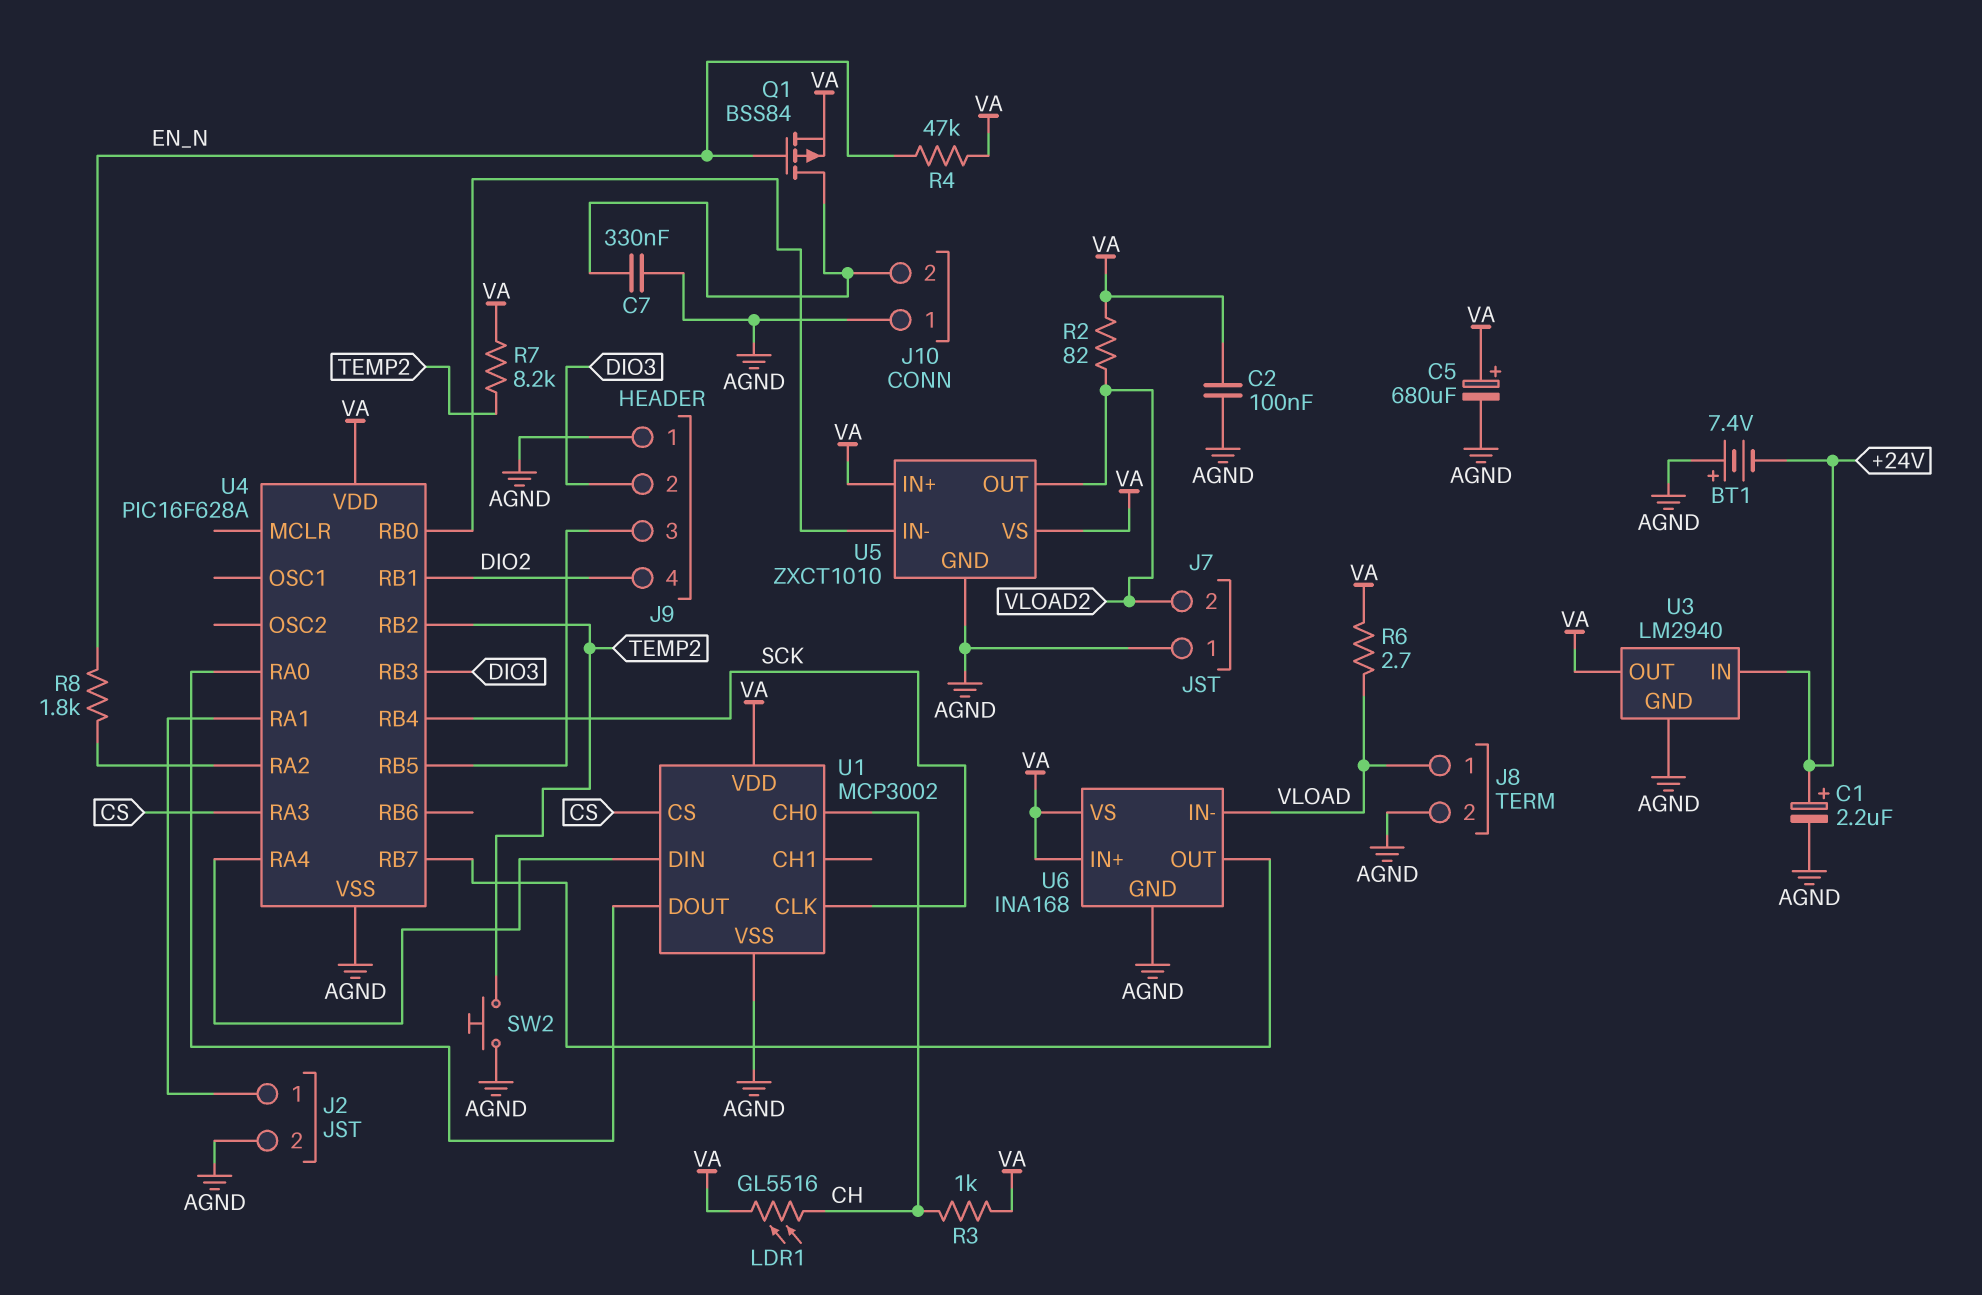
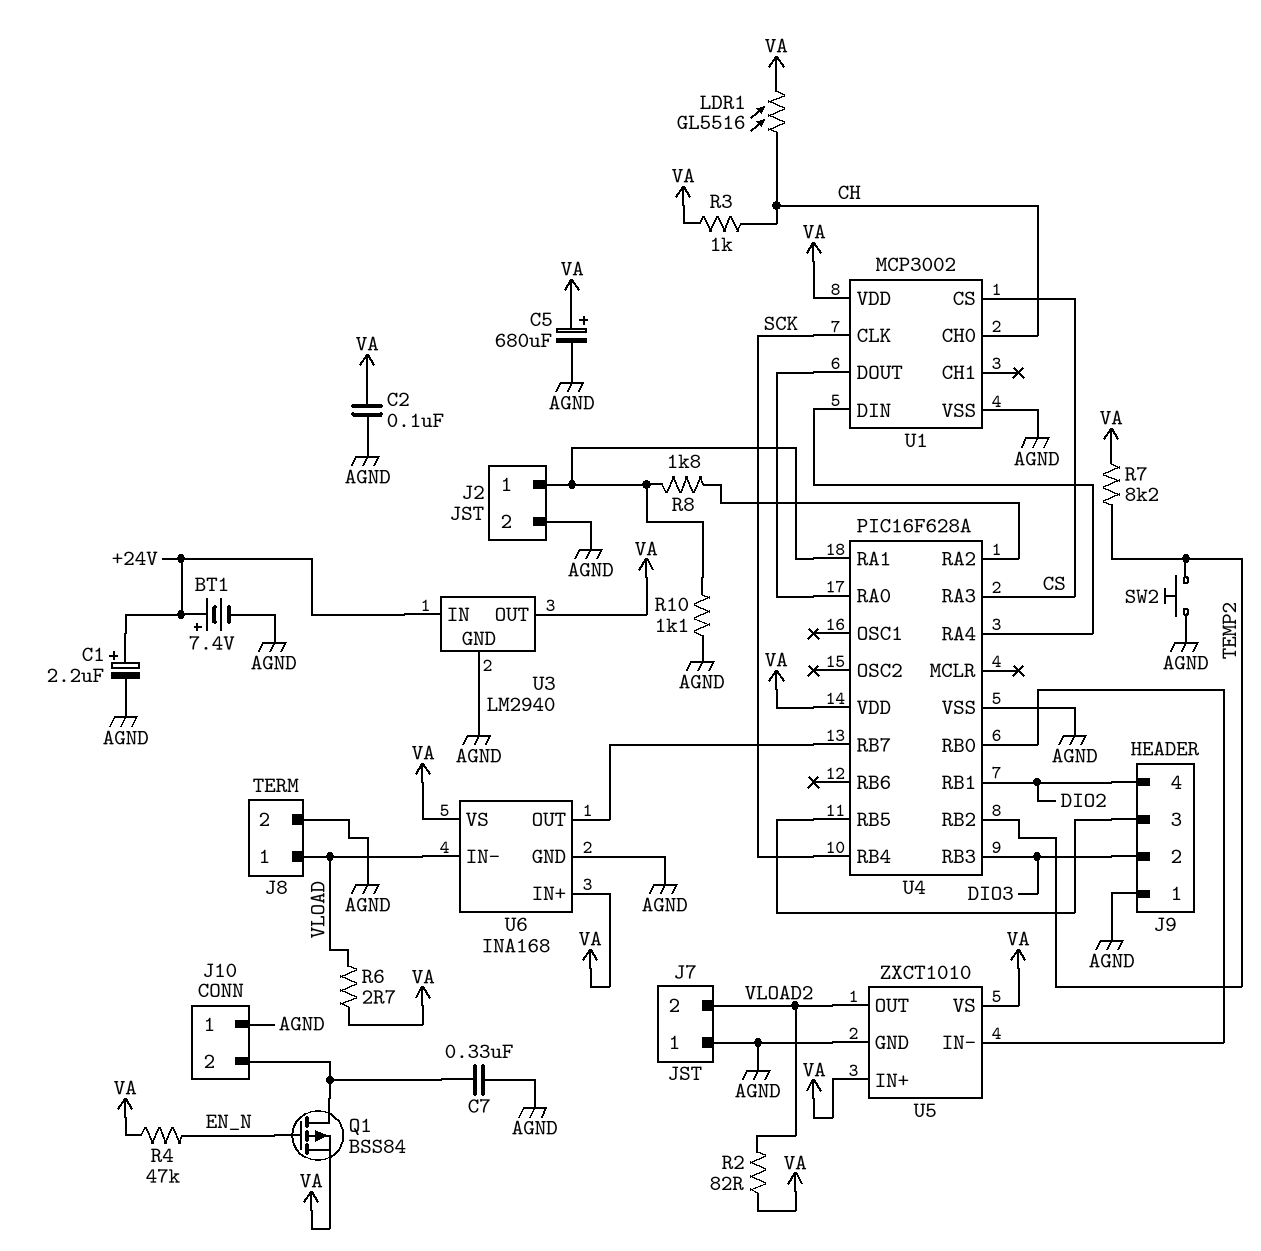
BT1: 7.4V (plus AGND, minus +24V) -> 7.4V (plus +24V, minus AGND)
R8: 1.8k (EN_N, U4/RA2) -> 1.8k (J2/1, U4/RA2)
R10: none -> 1.1k (AGND, J2/1)

